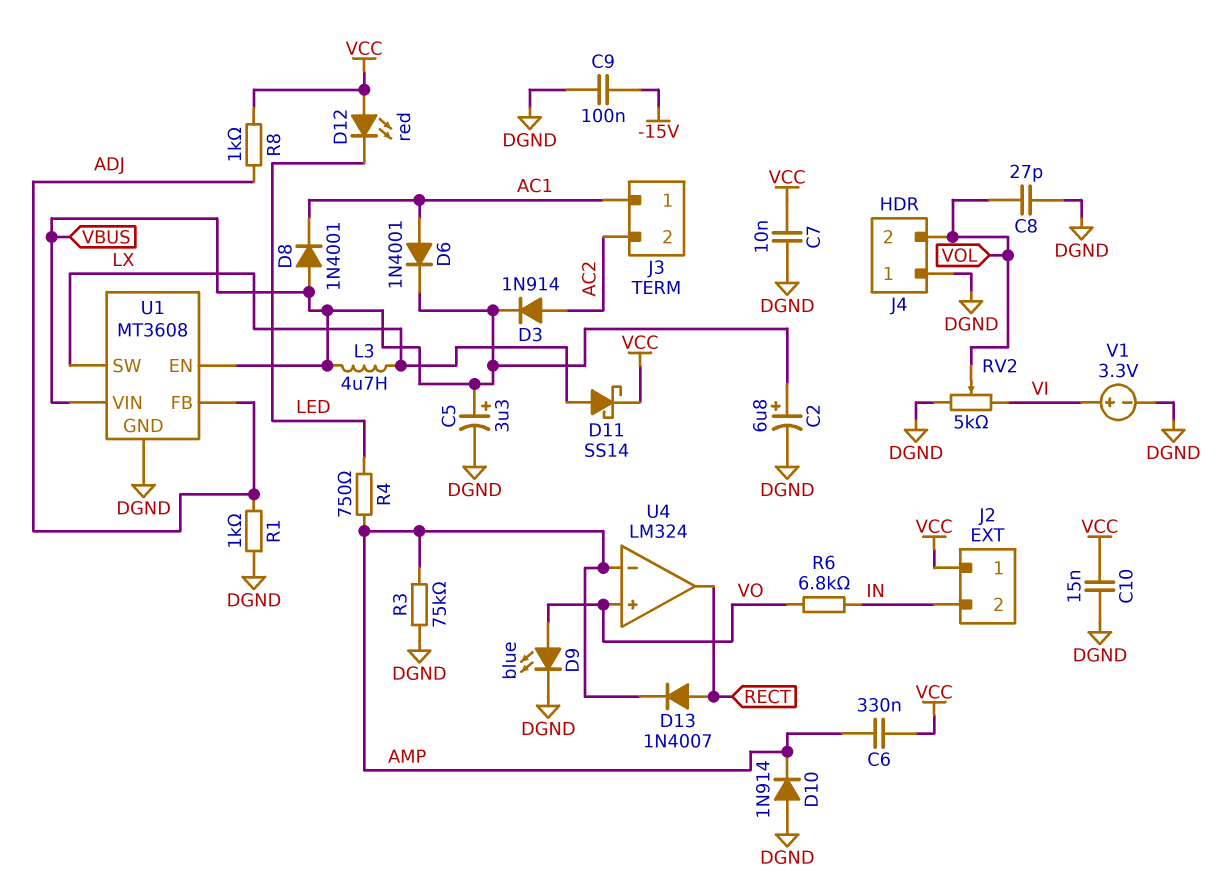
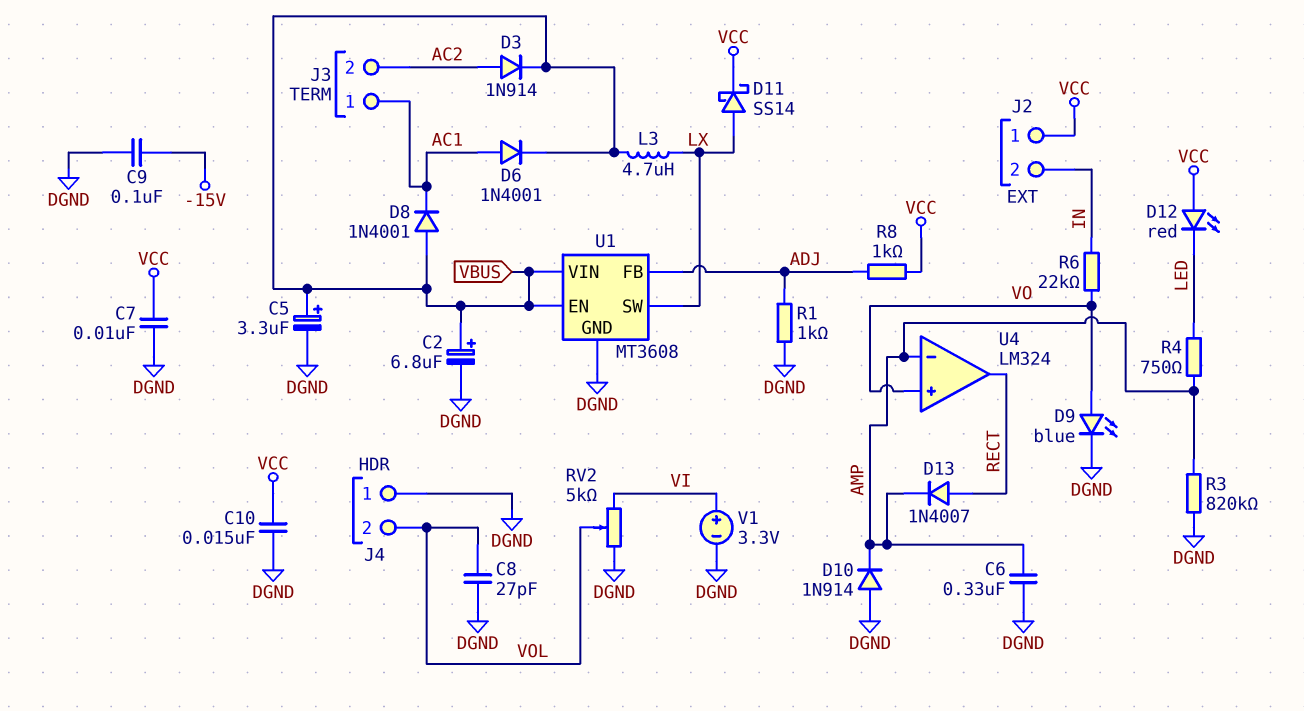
C6: 330nF (AMP, VCC) -> 330nF (AMP, DGND)
R3: 75k (AMP, DGND) -> 820k (AMP, DGND)
R6: 6.8k (IN, VO) -> 22k (IN, VO)

